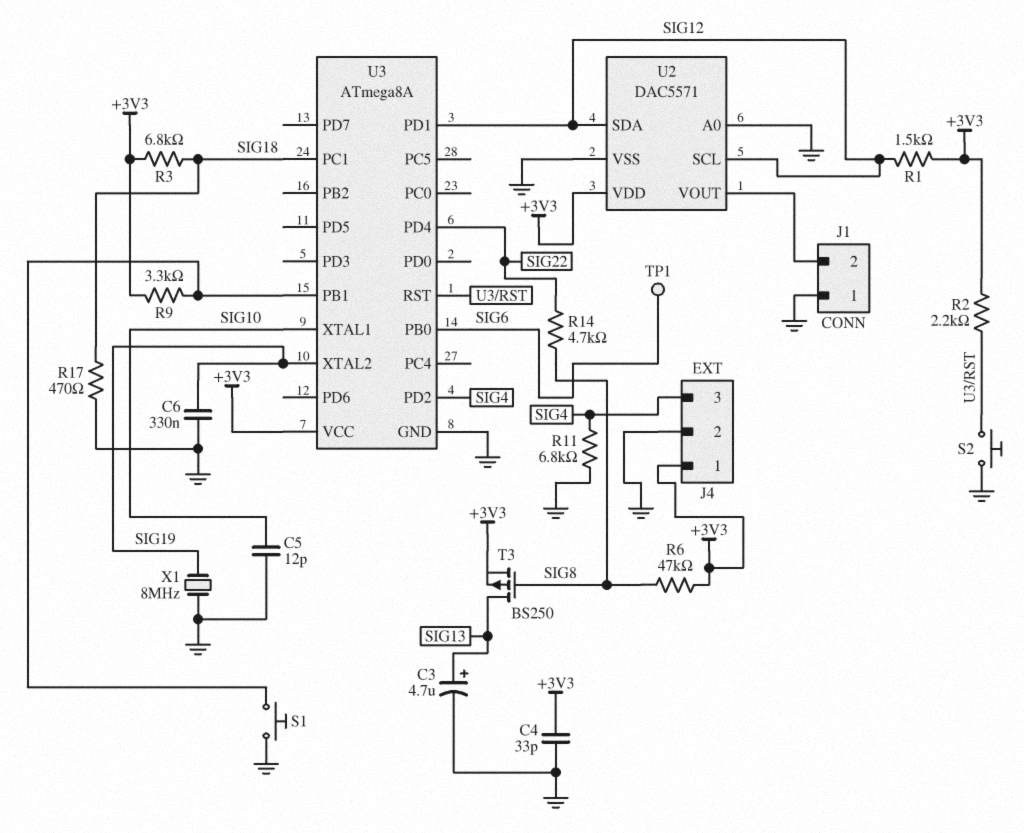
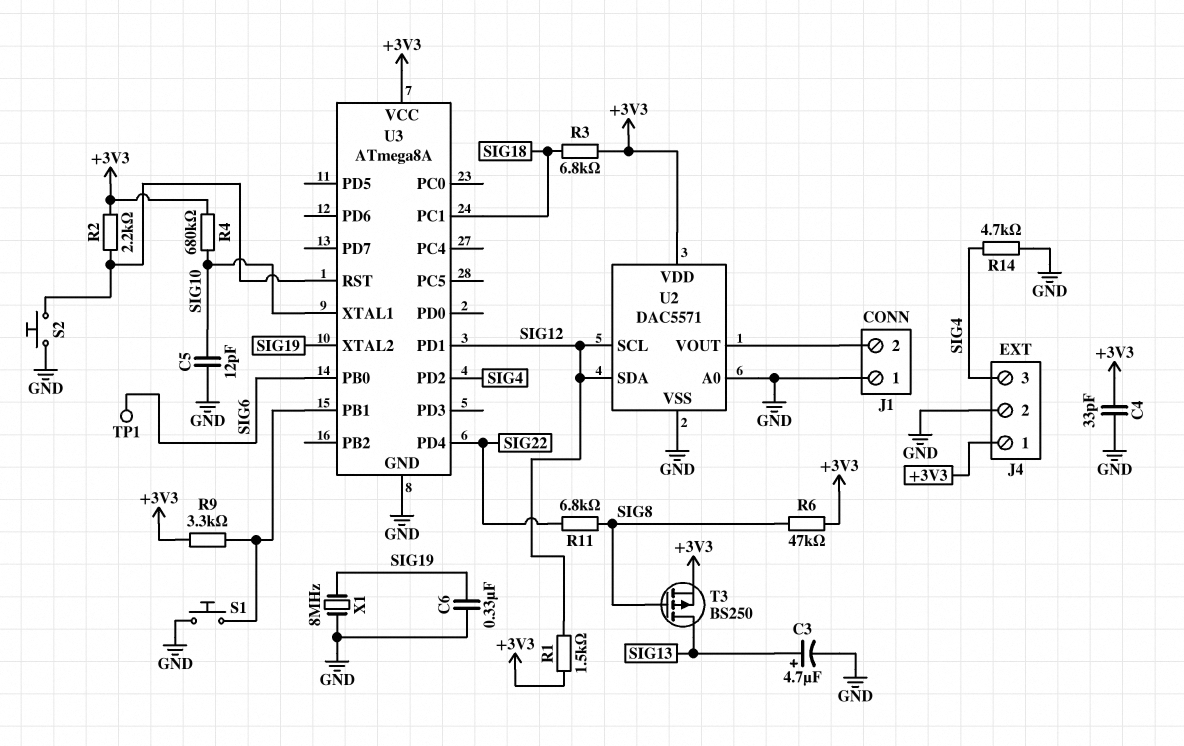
R4: none -> 680k (+3V3, SIG10)
R11: 6.8k (GND, SIG4) -> 6.8k (SIG8, SIG22)
R14: 4.7k (SIG8, SIG22) -> 4.7k (GND, SIG4)
R17: 470 (GND, SIG18) -> none

